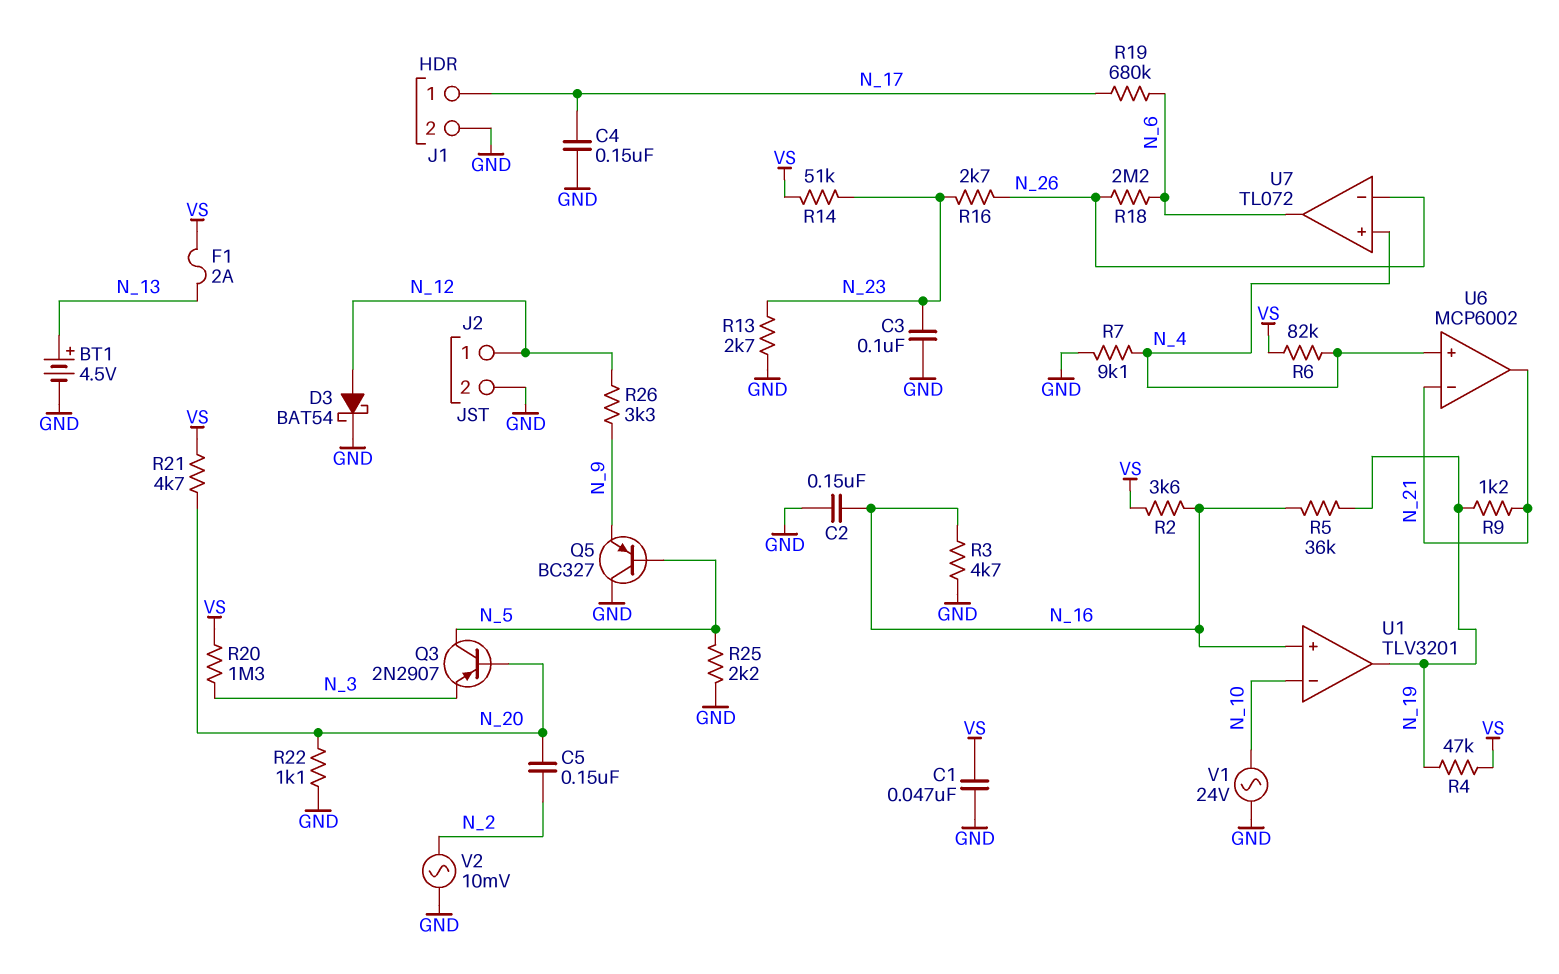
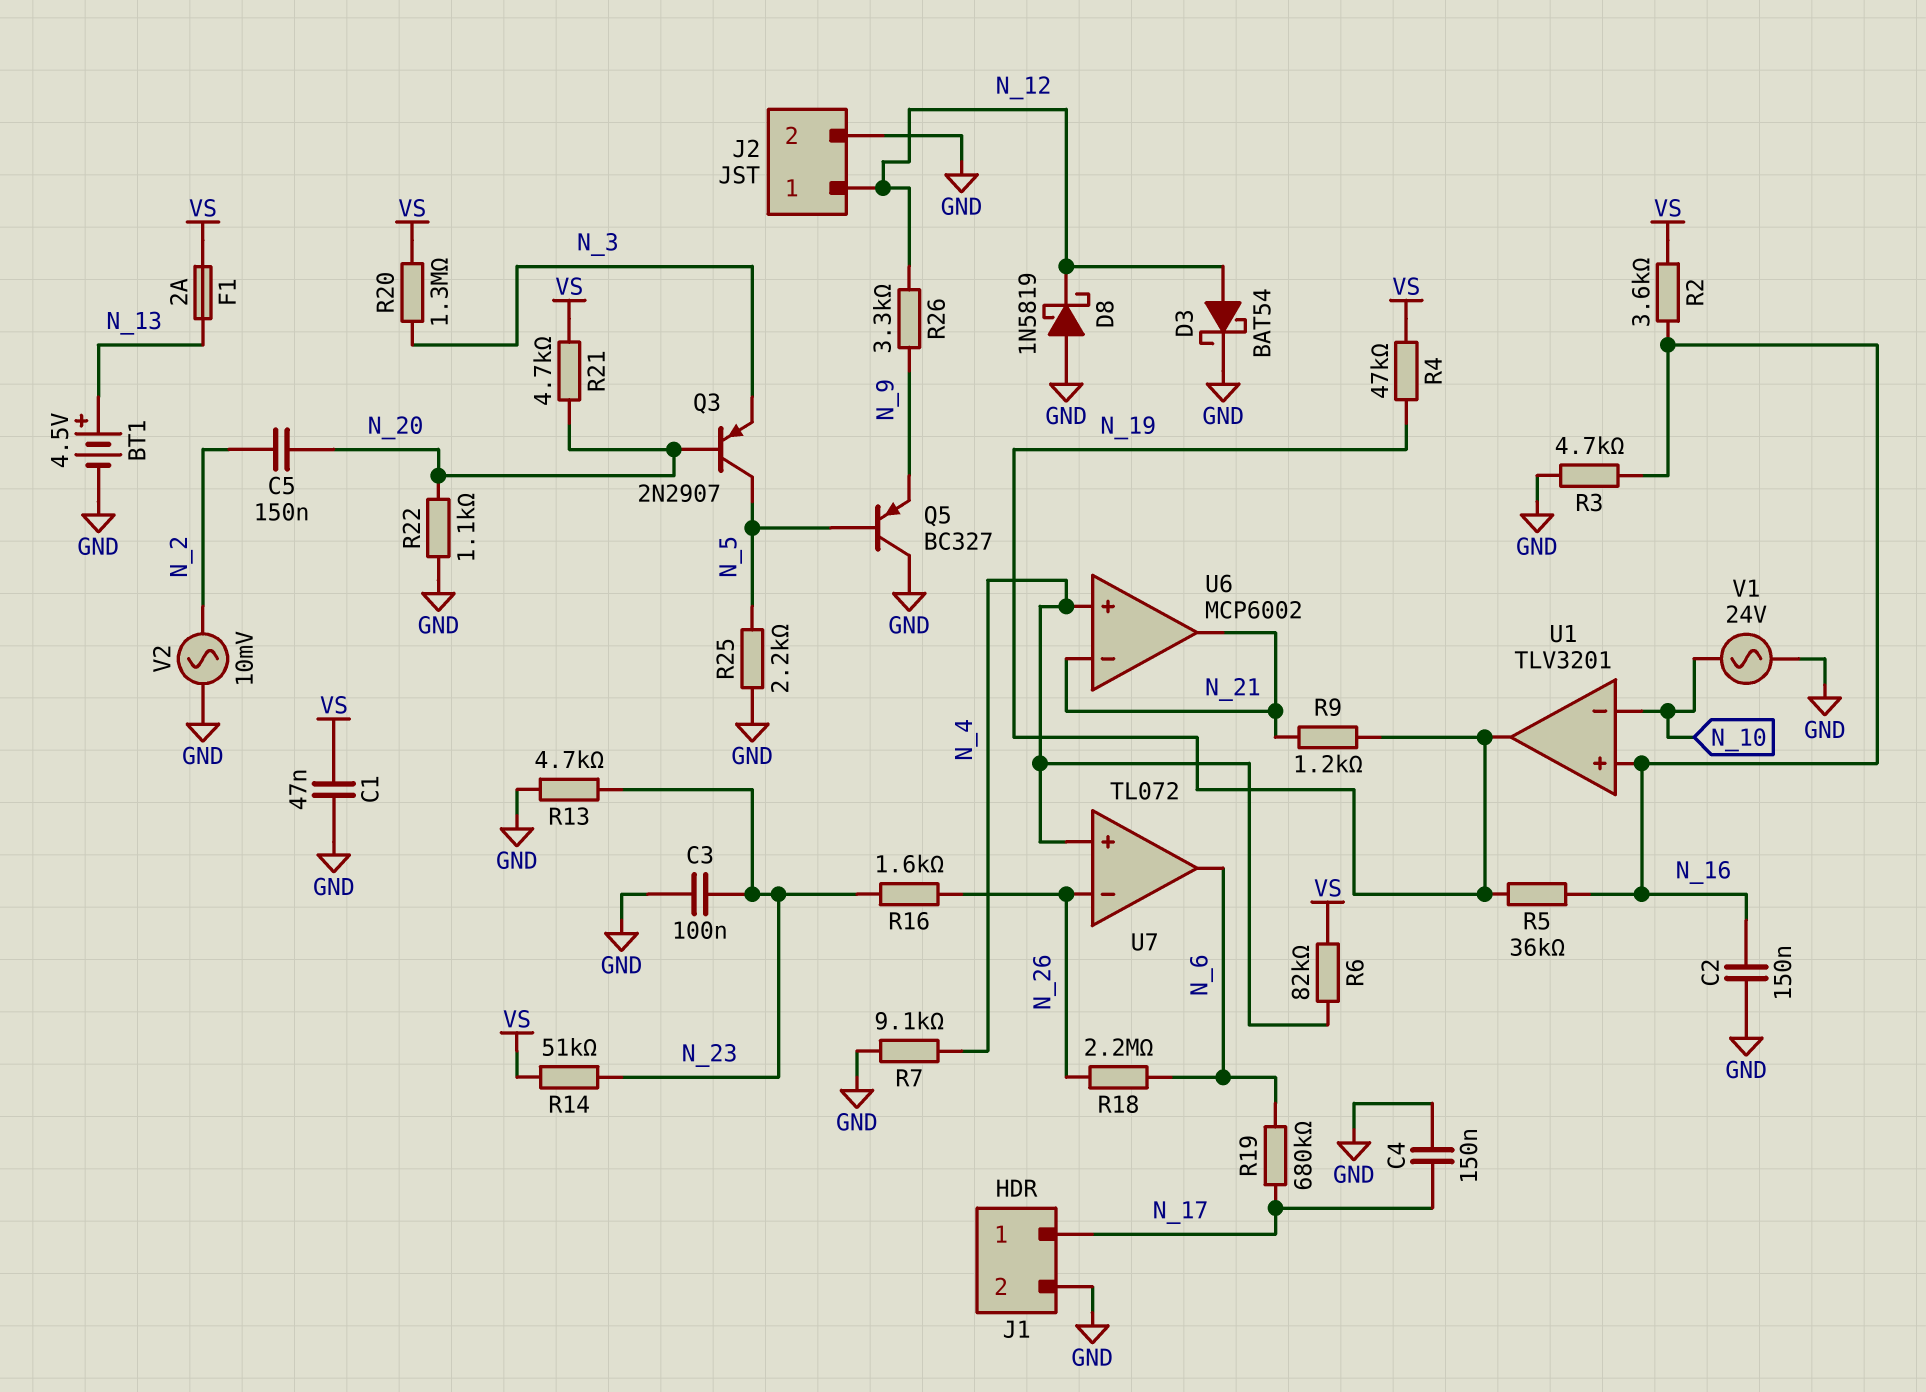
D8: none -> schottky 1N5819 (A GND, K N_12)
R13: 2.7k (GND, N_23) -> 4.7k (GND, N_23)
R16: 2.7k (N_23, N_26) -> 1.6k (N_23, N_26)

